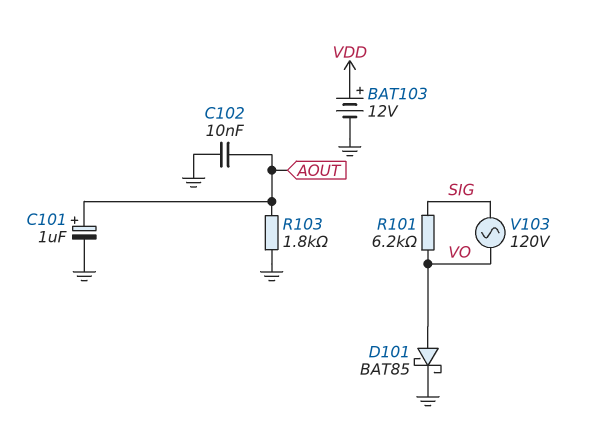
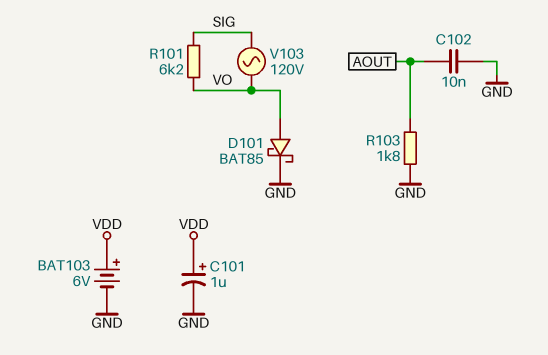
BAT103: 12V (plus VDD, minus GND) -> 6V (plus VDD, minus GND)
C101: 1uF (plus AOUT, minus GND) -> 1uF (plus VDD, minus GND)

